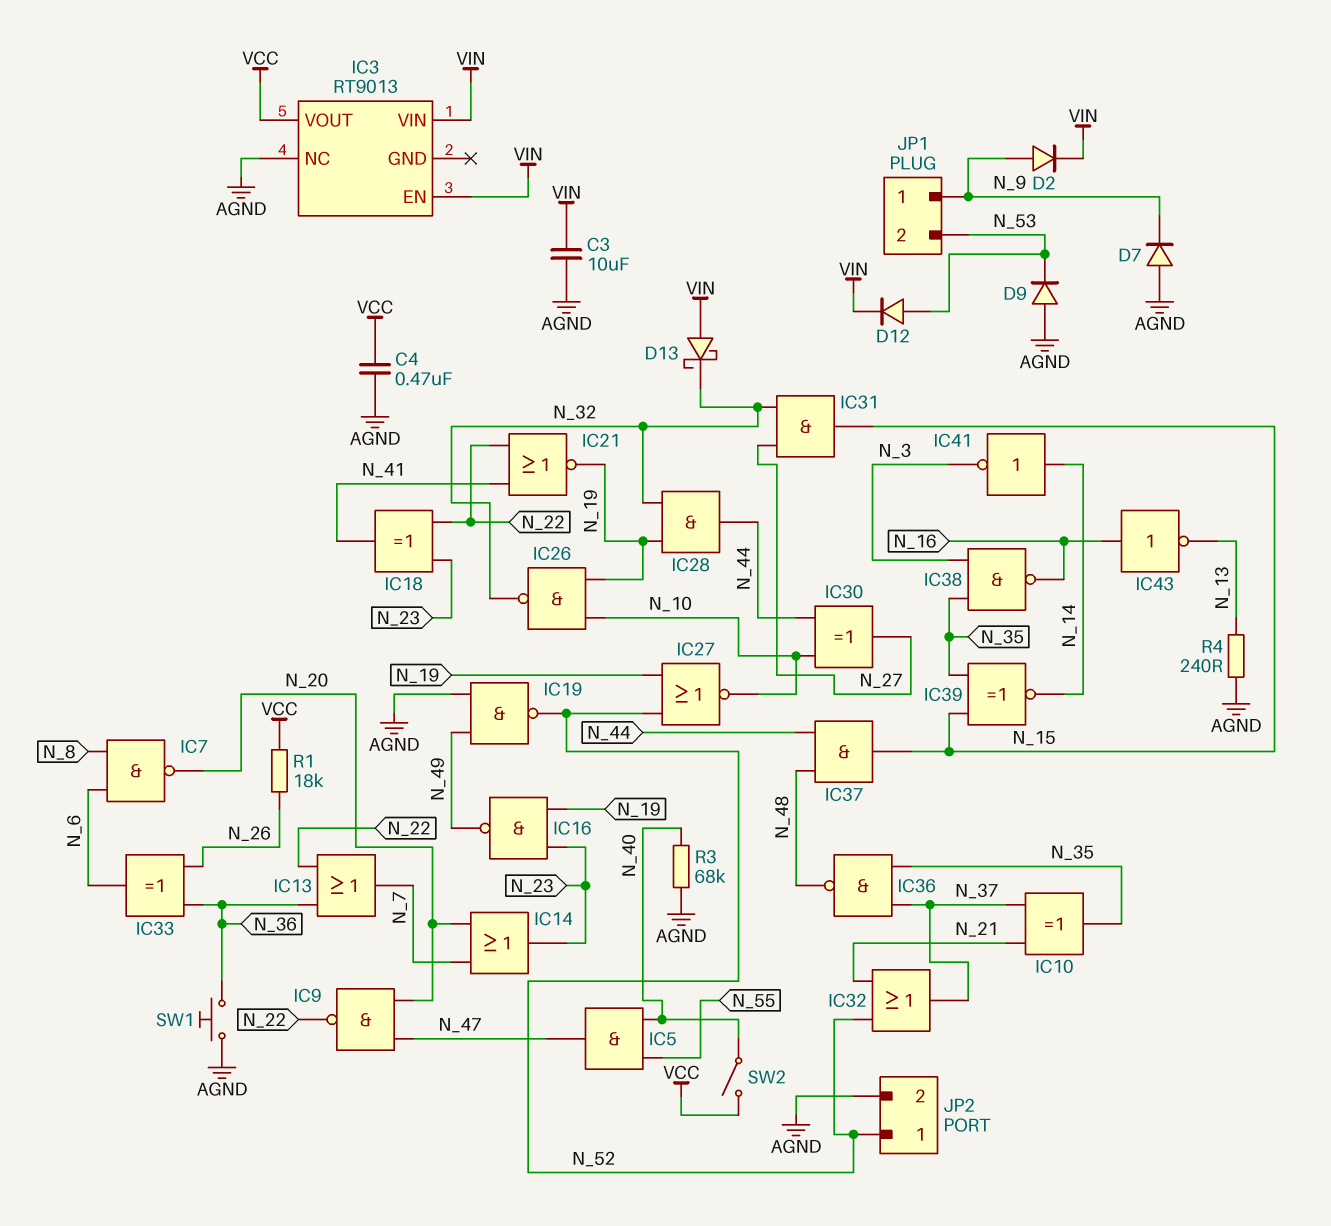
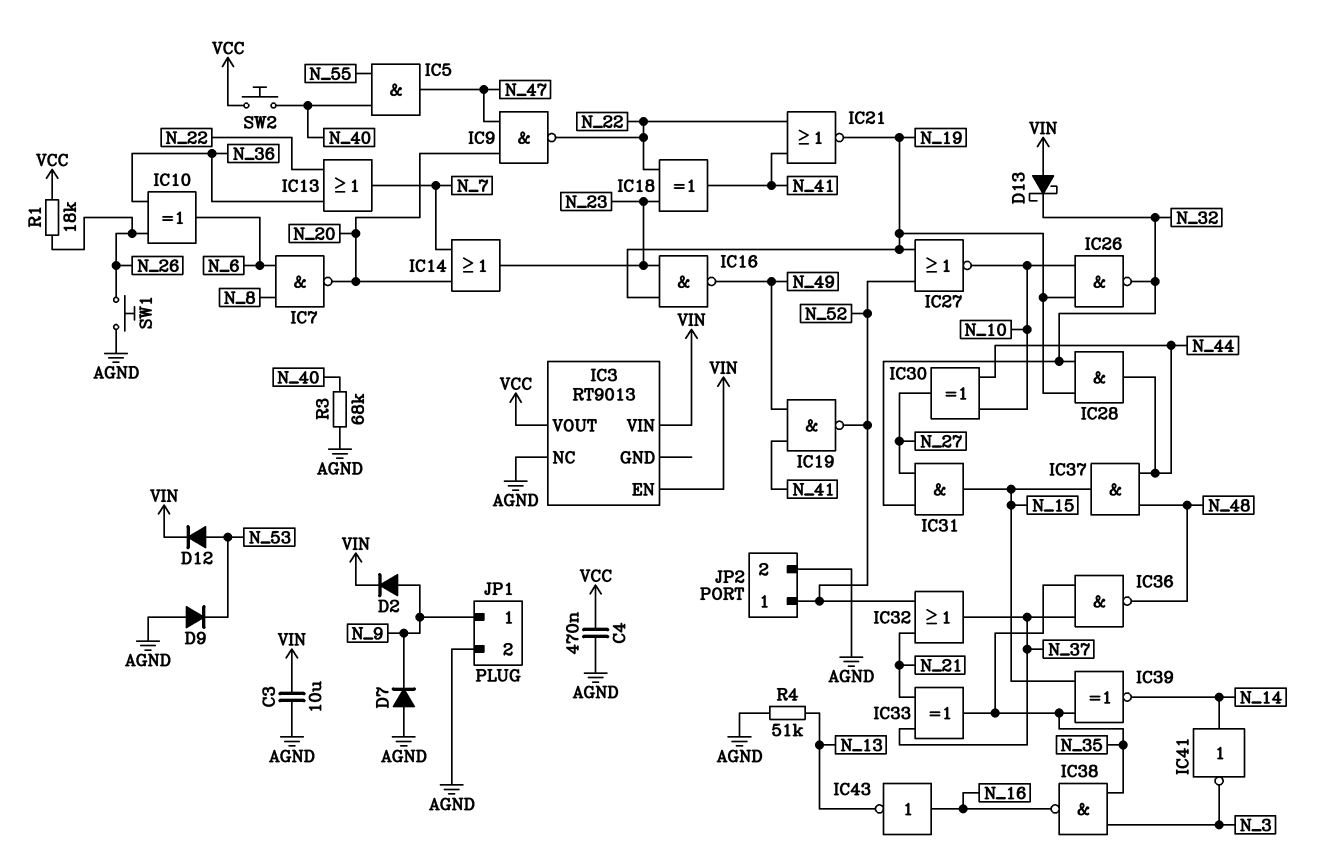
IC10: XOR (in N_21, in N_37, out N_35) -> XOR (in N_26, in N_36, out N_6)
IC19: NAND (in AGND, in N_49, out N_52) -> NAND (in N_41, in N_49, out N_52)
IC33: XOR (in N_26, in N_36, out N_6) -> XOR (in N_21, in N_37, out N_35)
JP1 pin 2: N_53 -> AGND
R4: 240 (AGND, N_13) -> 51k (AGND, N_13)
SW1: button (AGND, N_36) -> button (AGND, N_26)
SW2: switch (N_40, VCC) -> button (N_40, VCC)

